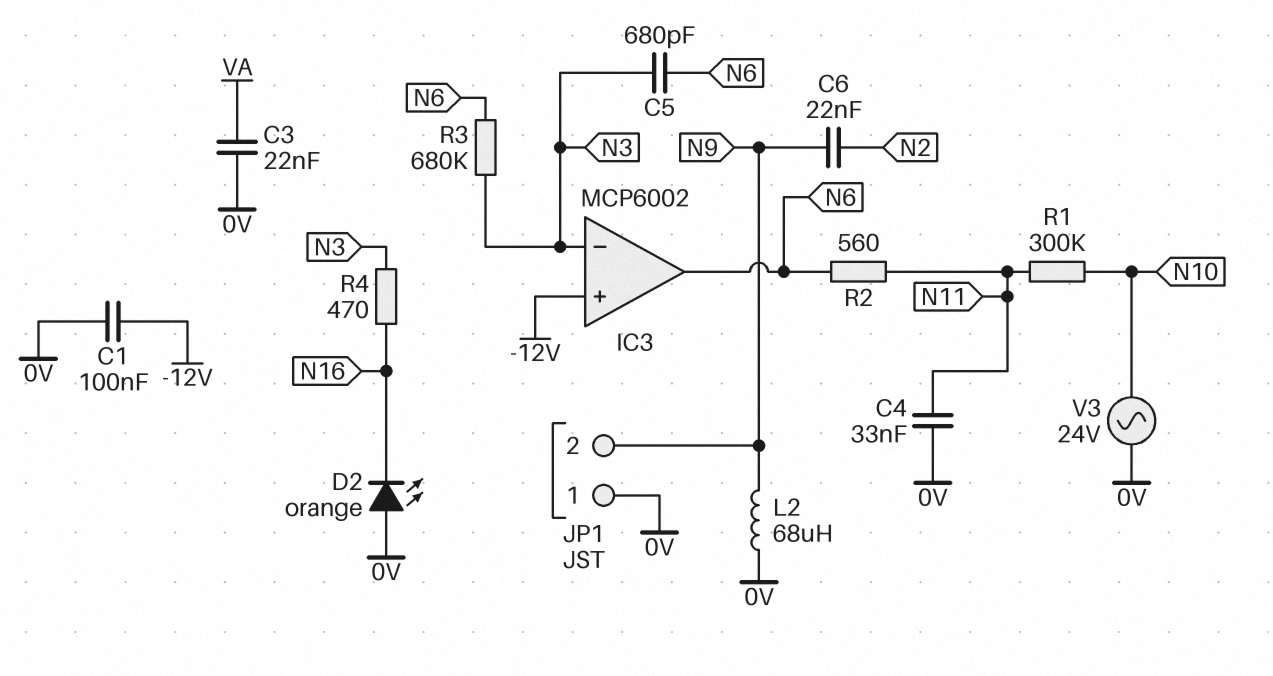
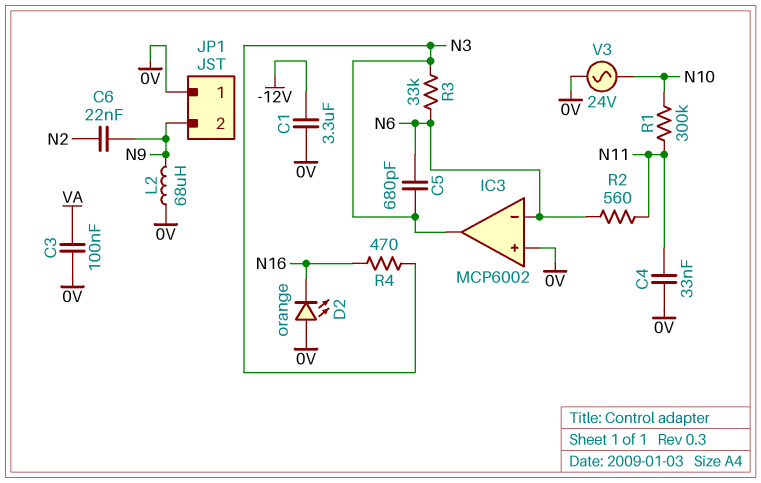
C1: 100nF (-12V, 0V) -> 3.3uF (-12V, 0V)
C3: 22nF (0V, VA) -> 100nF (0V, VA)
IC3 pin in+: -12V -> 0V
IC3 pin in-: N3 -> N6
IC3 pin out: N6 -> N3
R3: 680k (N3, N6) -> 33k (N3, N6)

